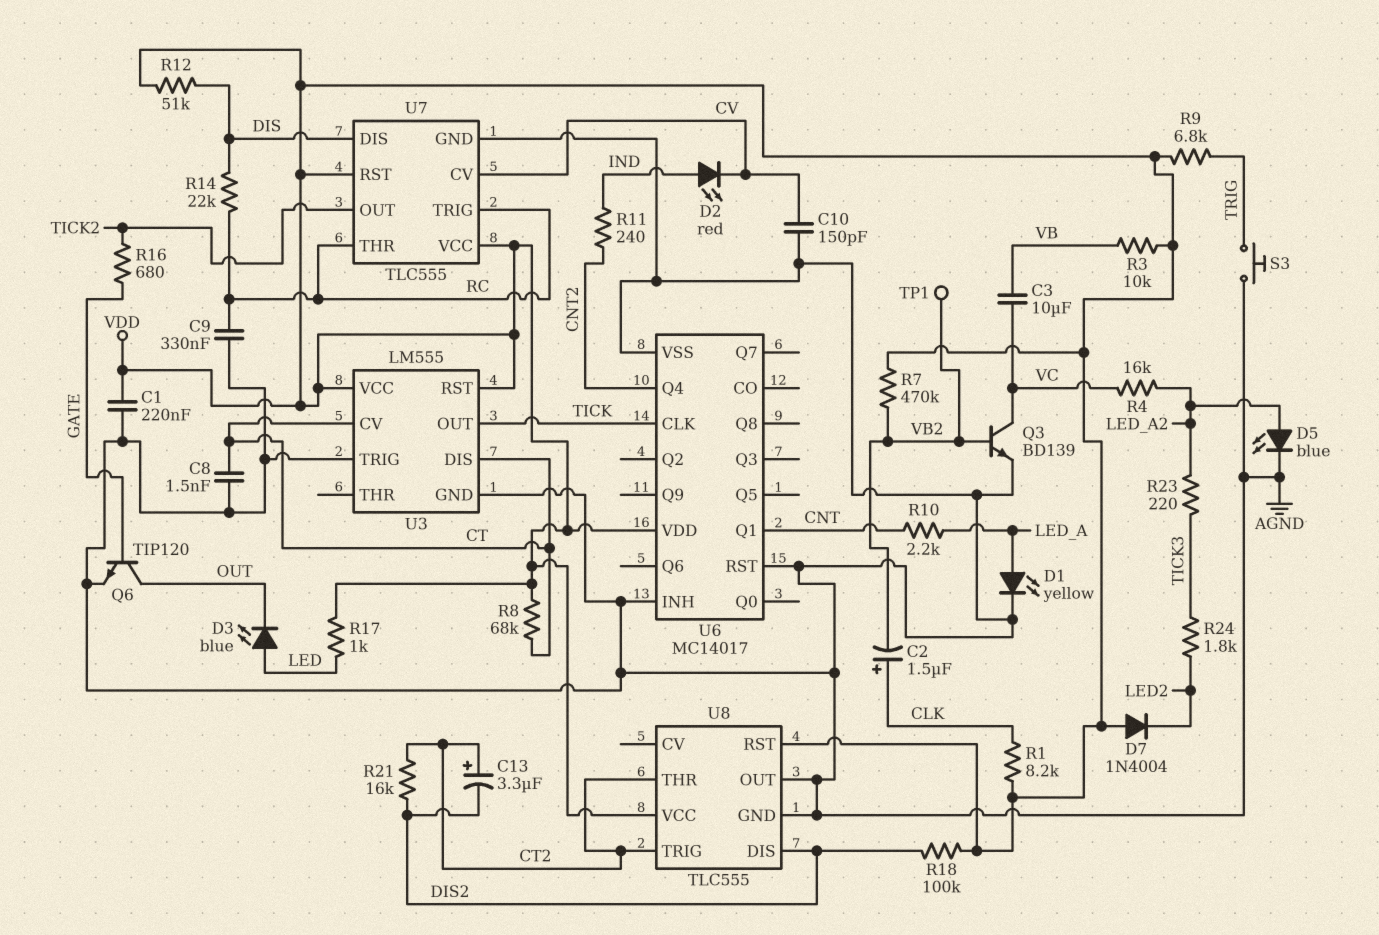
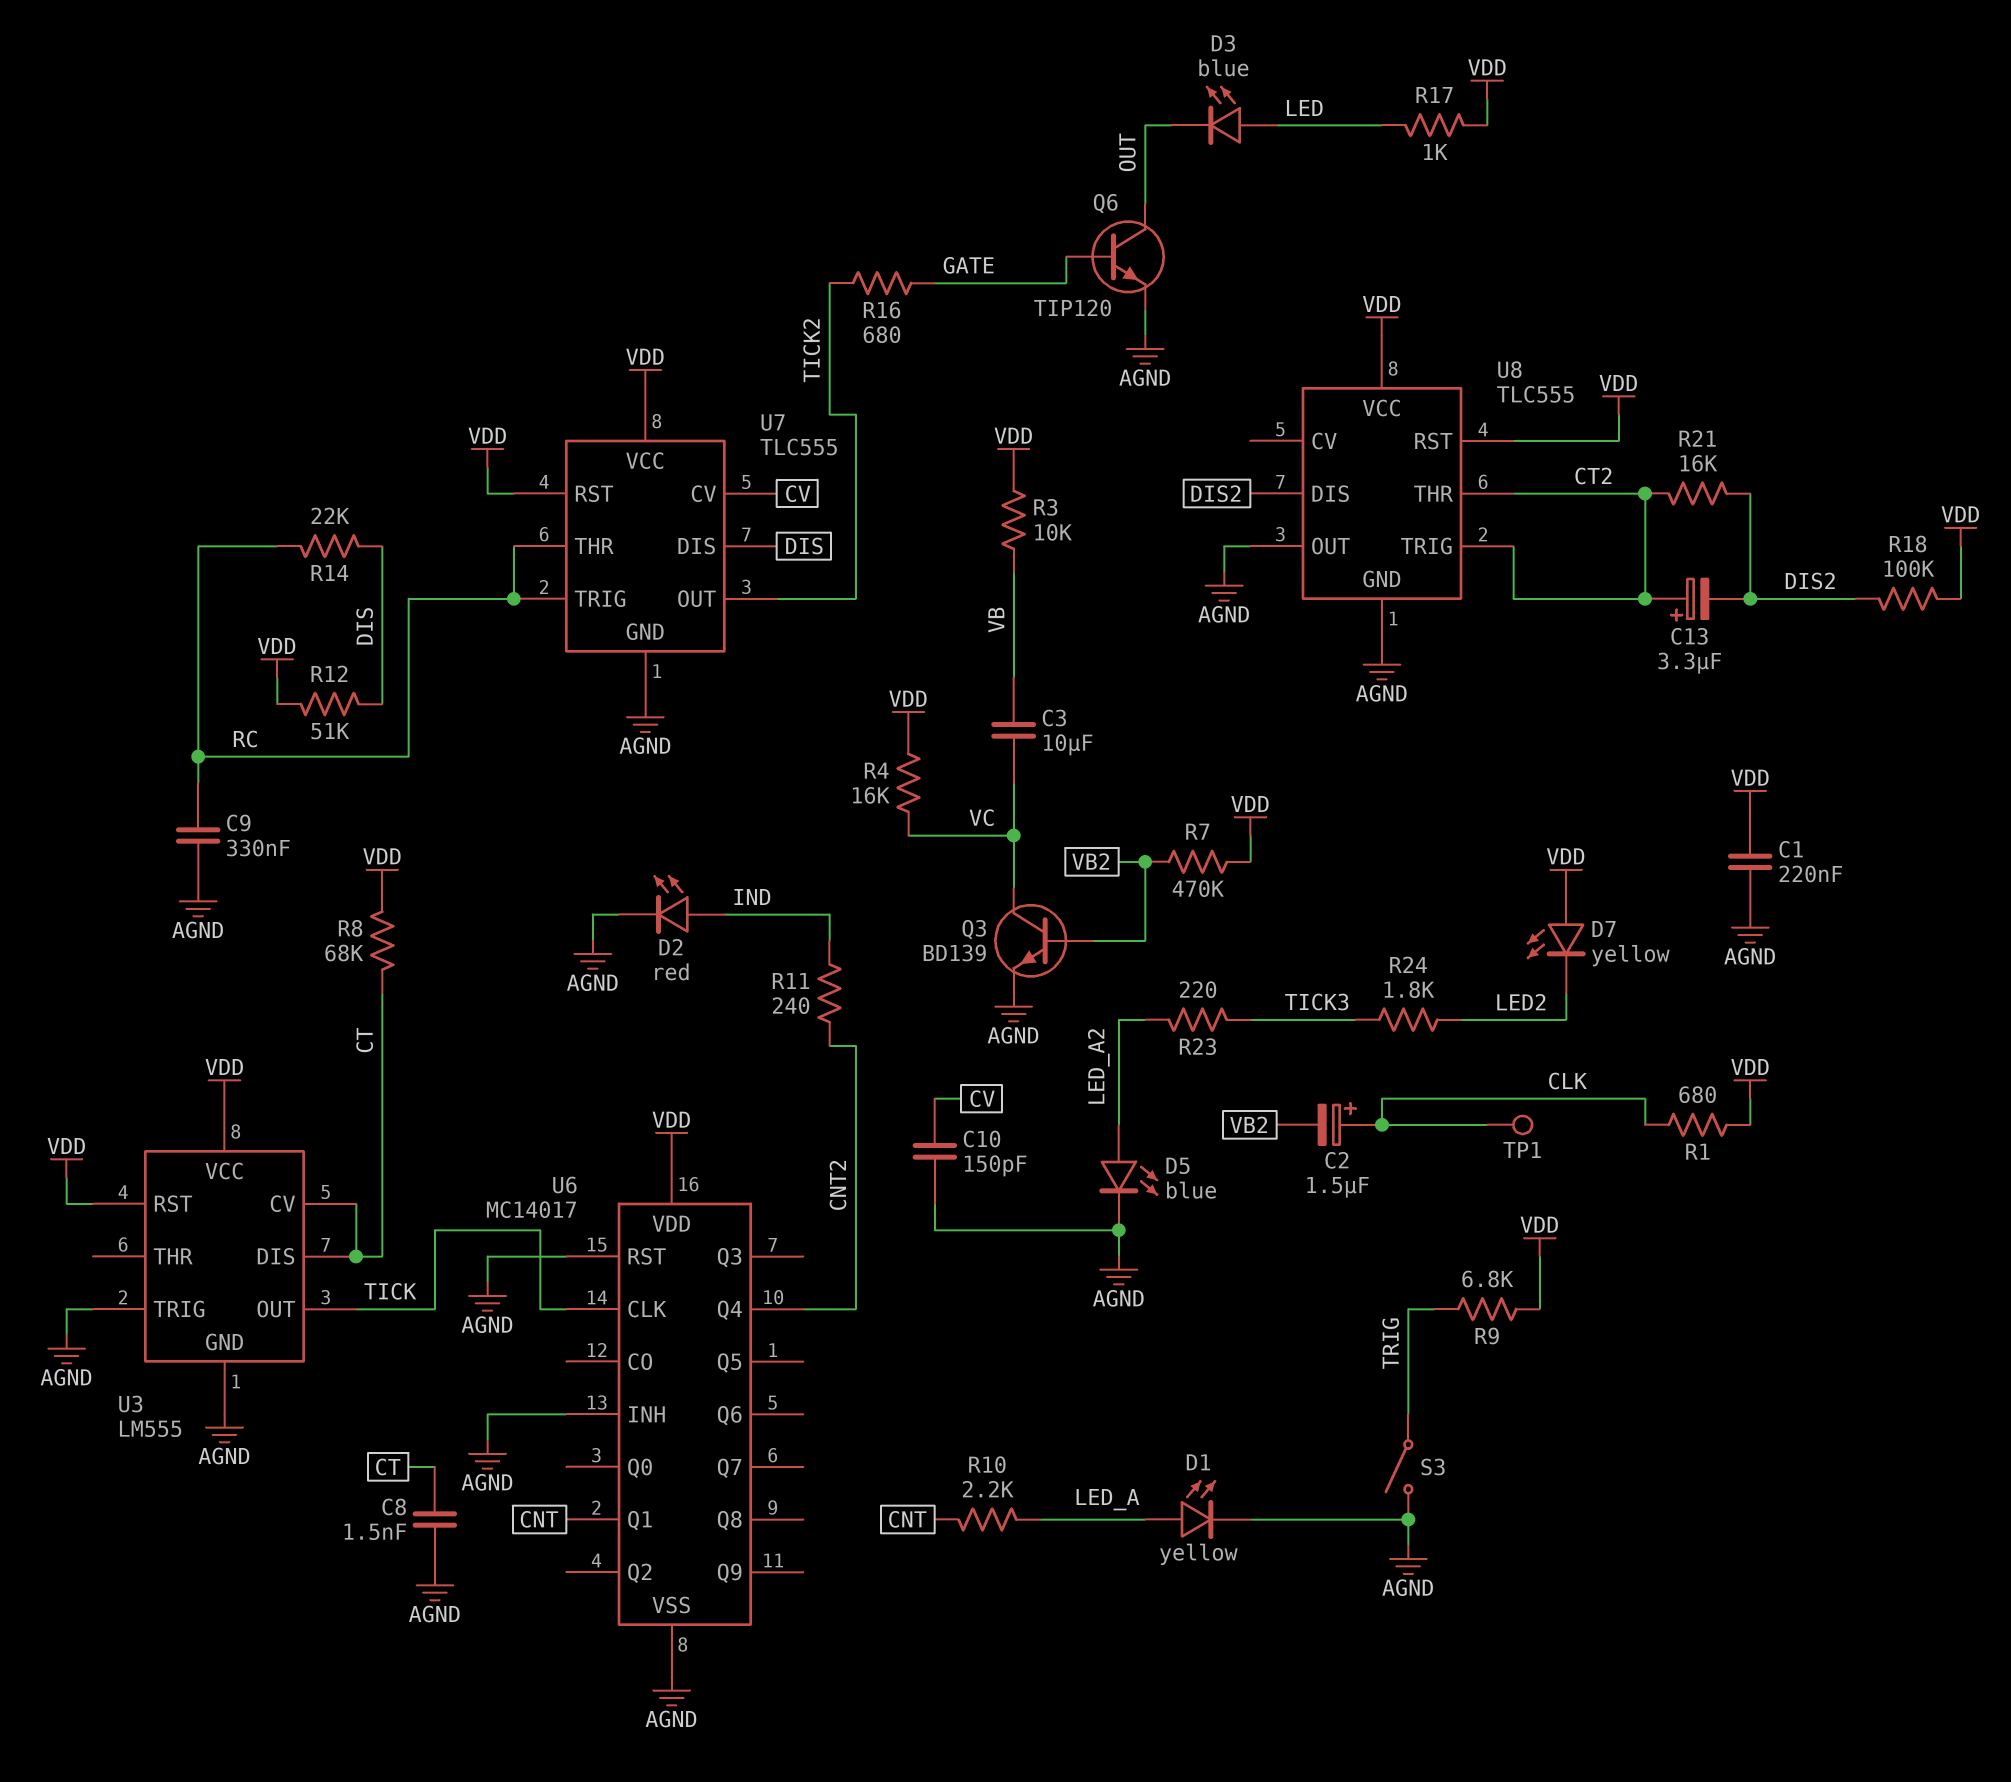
D2: LED red (A IND, K CV) -> LED red (A IND, K AGND)
D7: diode 1N4004 (A VDD, K LED2) -> LED yellow (A VDD, K LED2)
R1: 8.2k (CLK, VDD) -> 680 (CLK, VDD)
R4: 16k (LED_A2, VC) -> 16k (VC, VDD)
S3: button (AGND, TRIG) -> switch (AGND, TRIG)
TP1: test point (VB2) -> test point (CLK)

